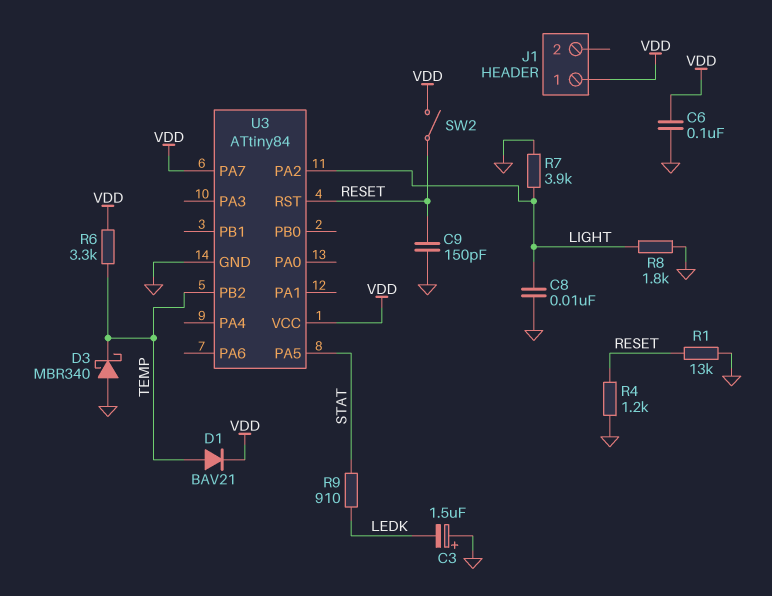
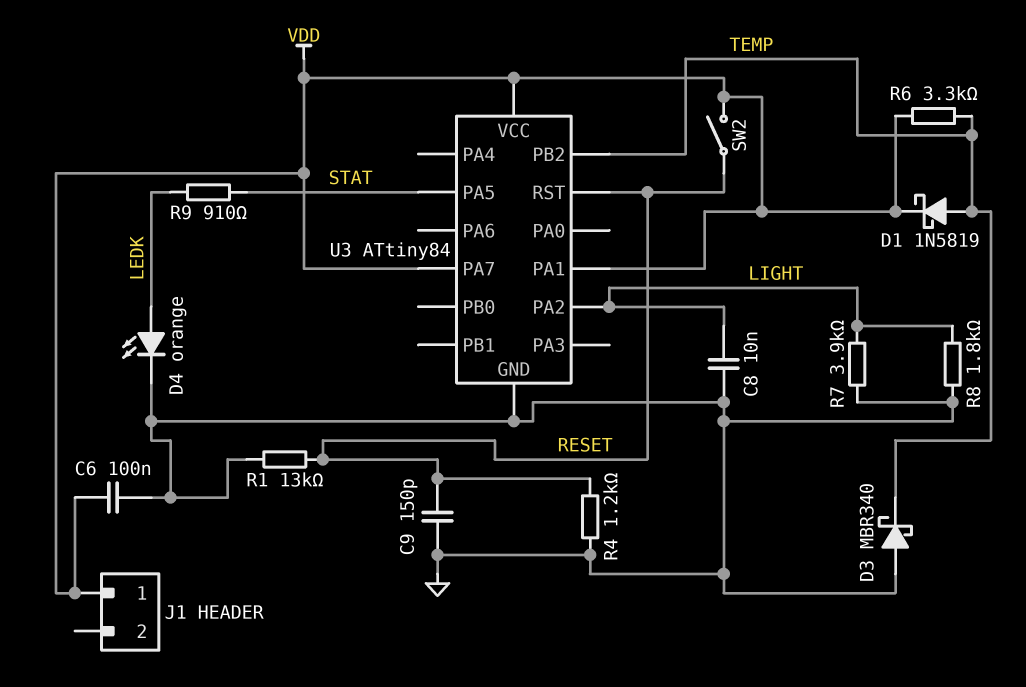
C3: 1.5uF (plus GND, minus LEDK) -> none
D1: diode BAV21 (A TEMP, K VDD) -> schottky 1N5819 (A TEMP, K VDD)
D4: none -> LED orange (A LEDK, K GND)
U3 pin PA1: none -> VDD

